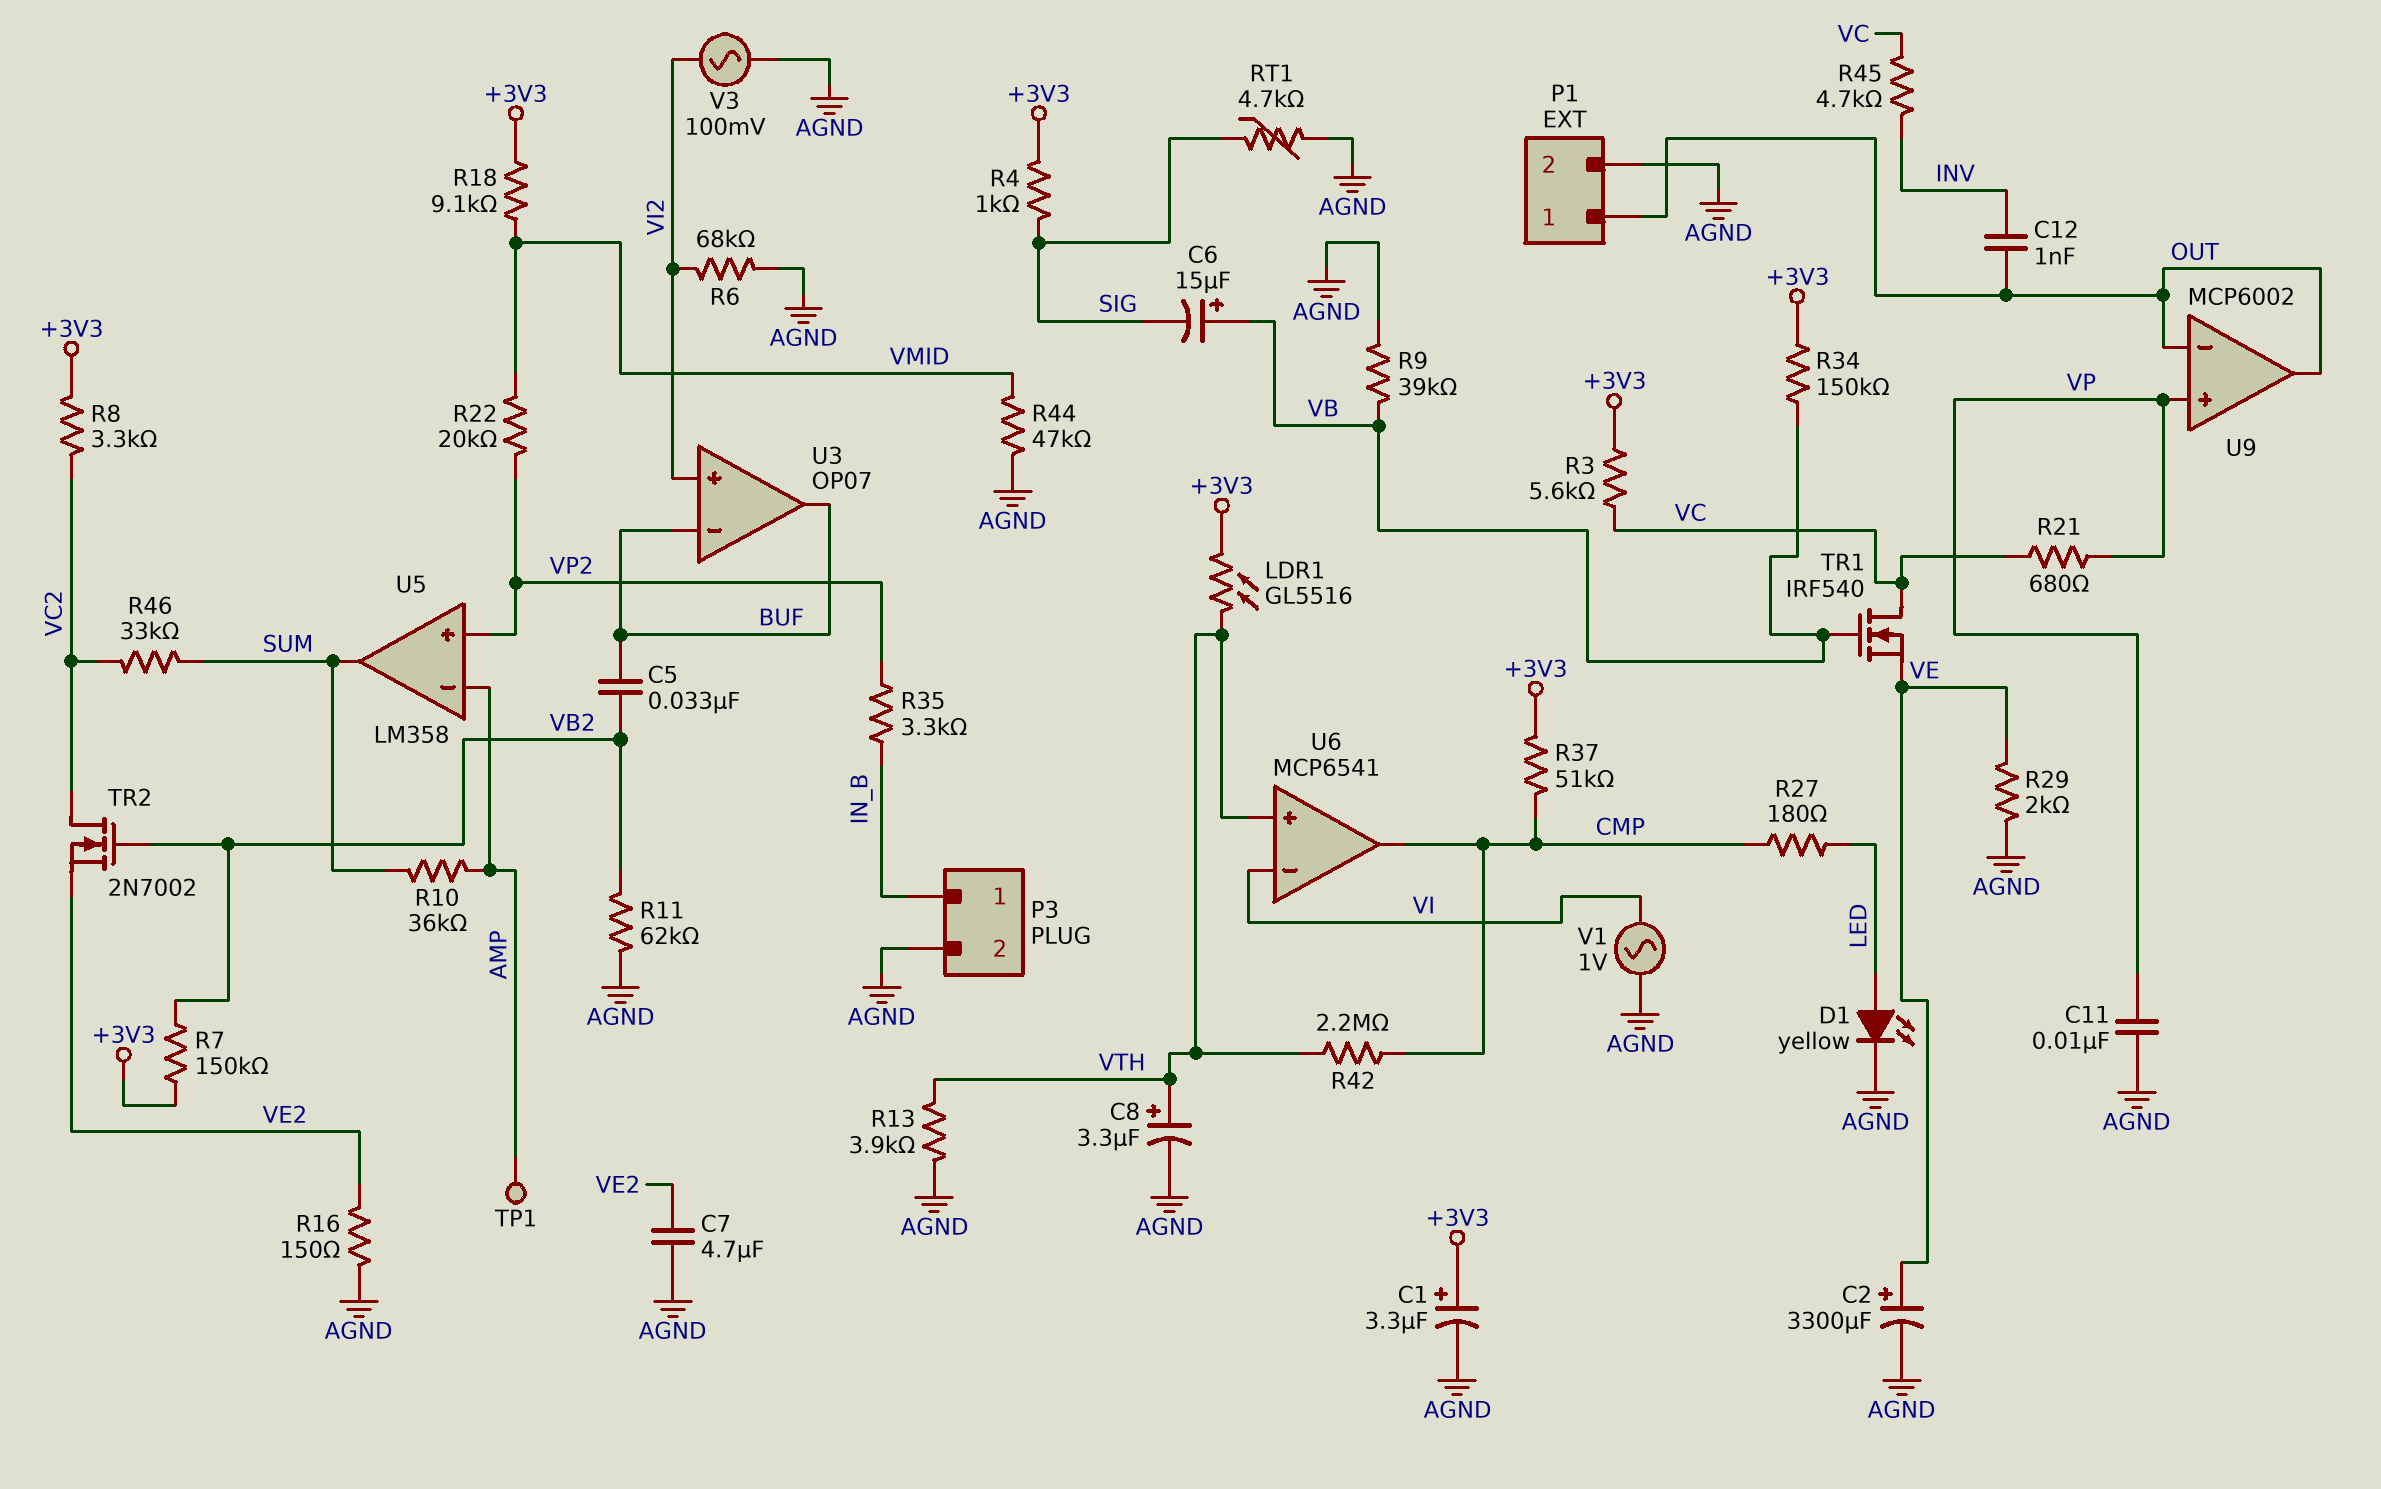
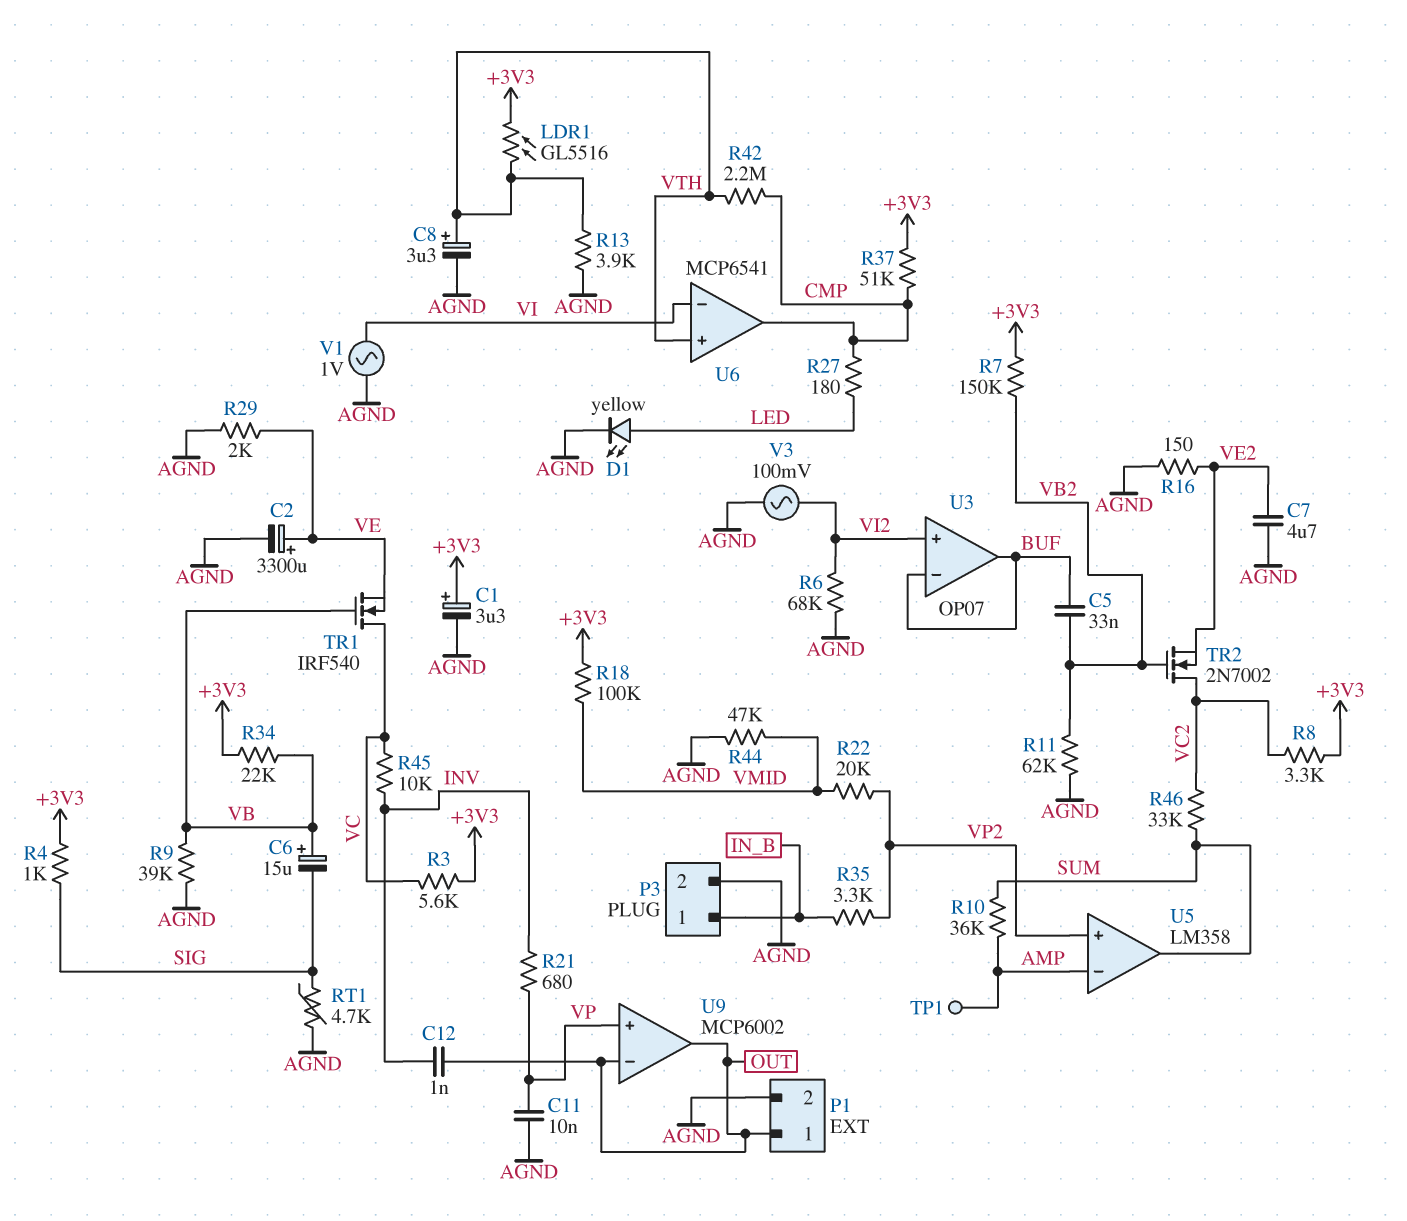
R18: 9.1k (+3V3, VMID) -> 100k (+3V3, VMID)
R21: 680 (VC, VP) -> 680 (INV, VP)
R34: 150k (+3V3, VB) -> 22k (+3V3, VB)
R45: 4.7k (INV, VC) -> 10k (INV, VC)

